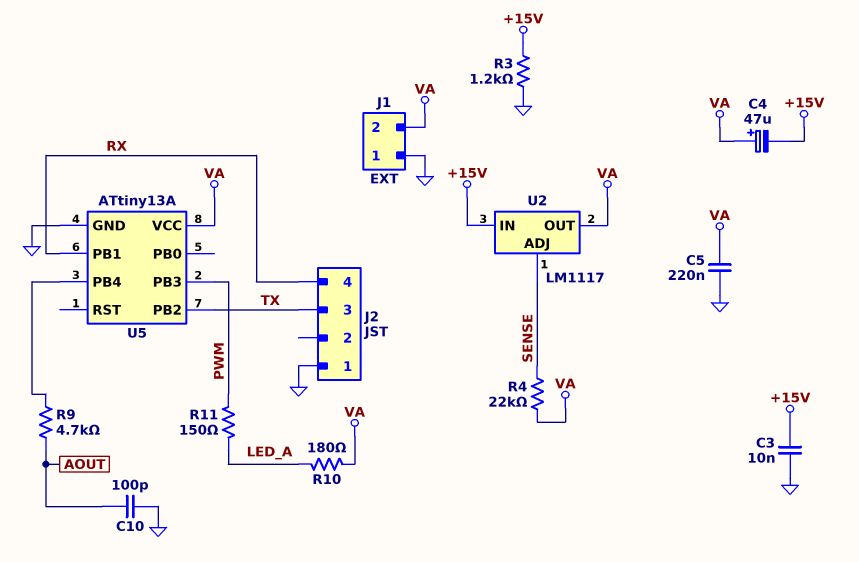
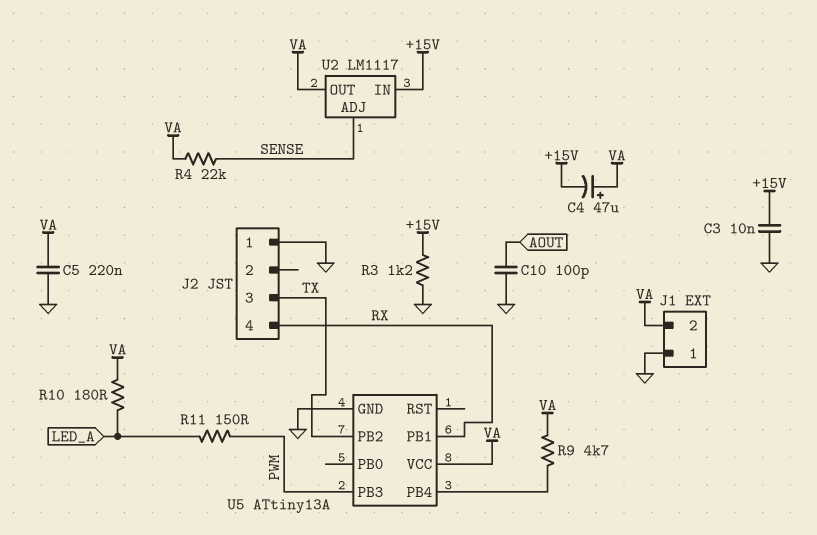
R9: 4.7k (AOUT, U5/PB4) -> 4.7k (U5/PB4, VA)

